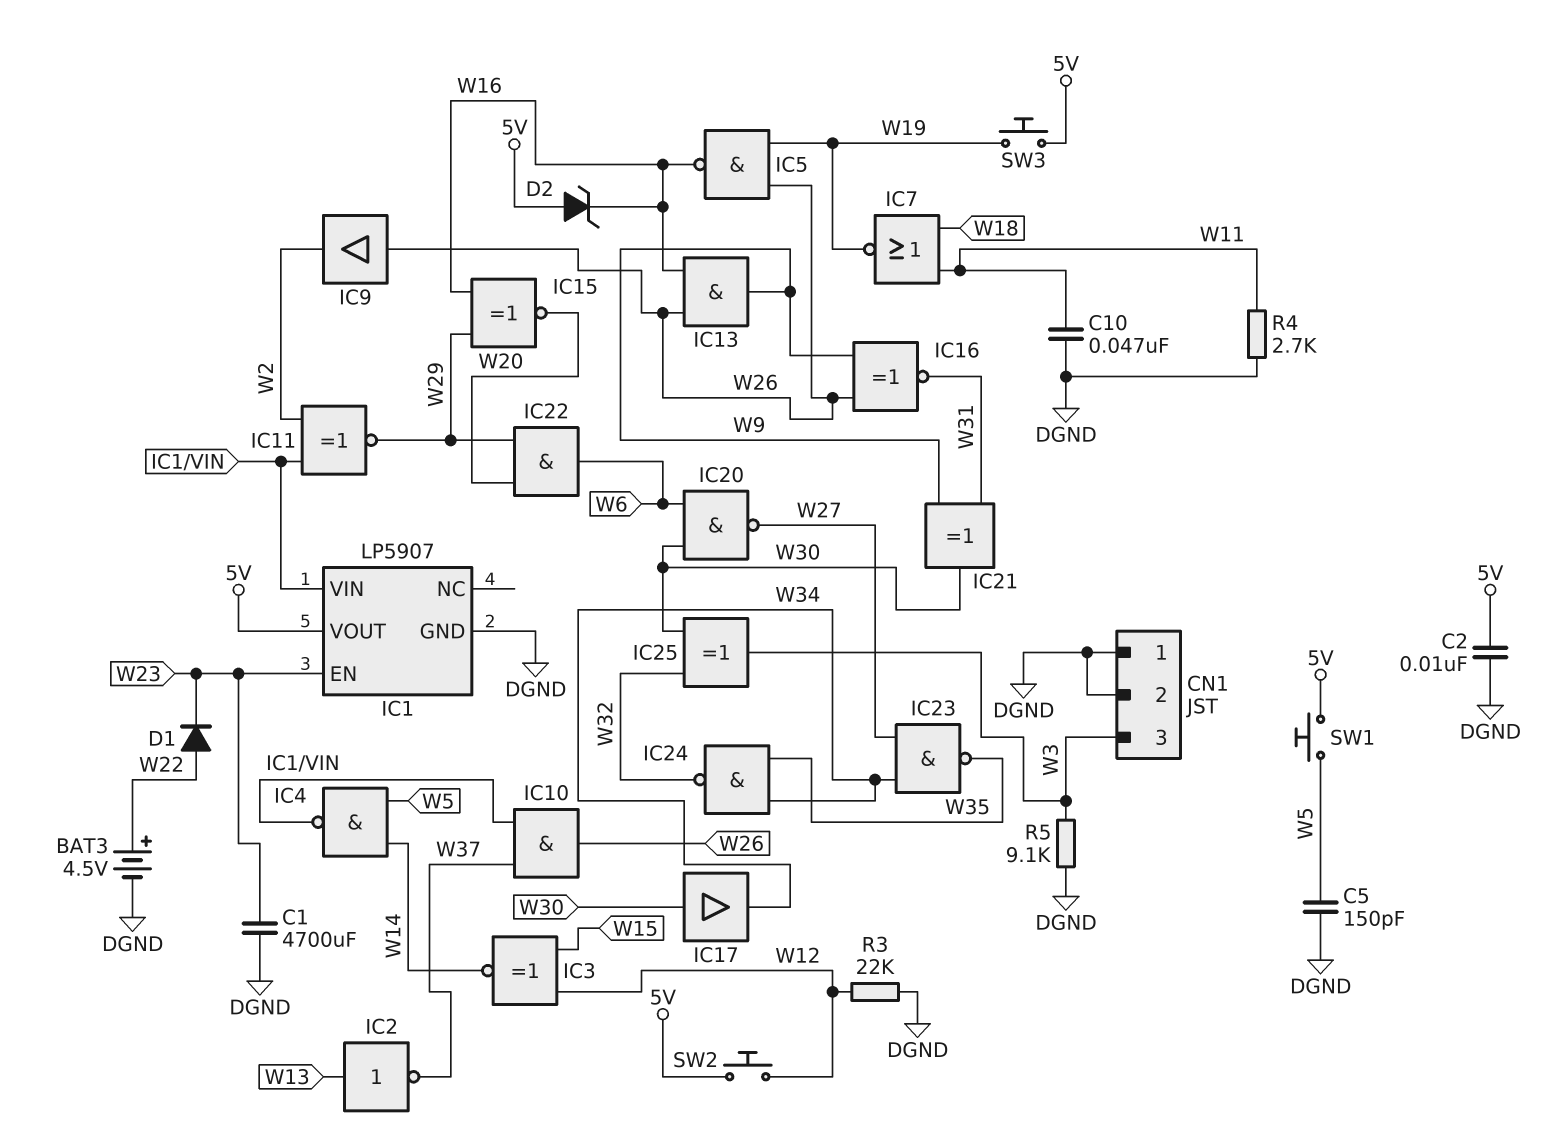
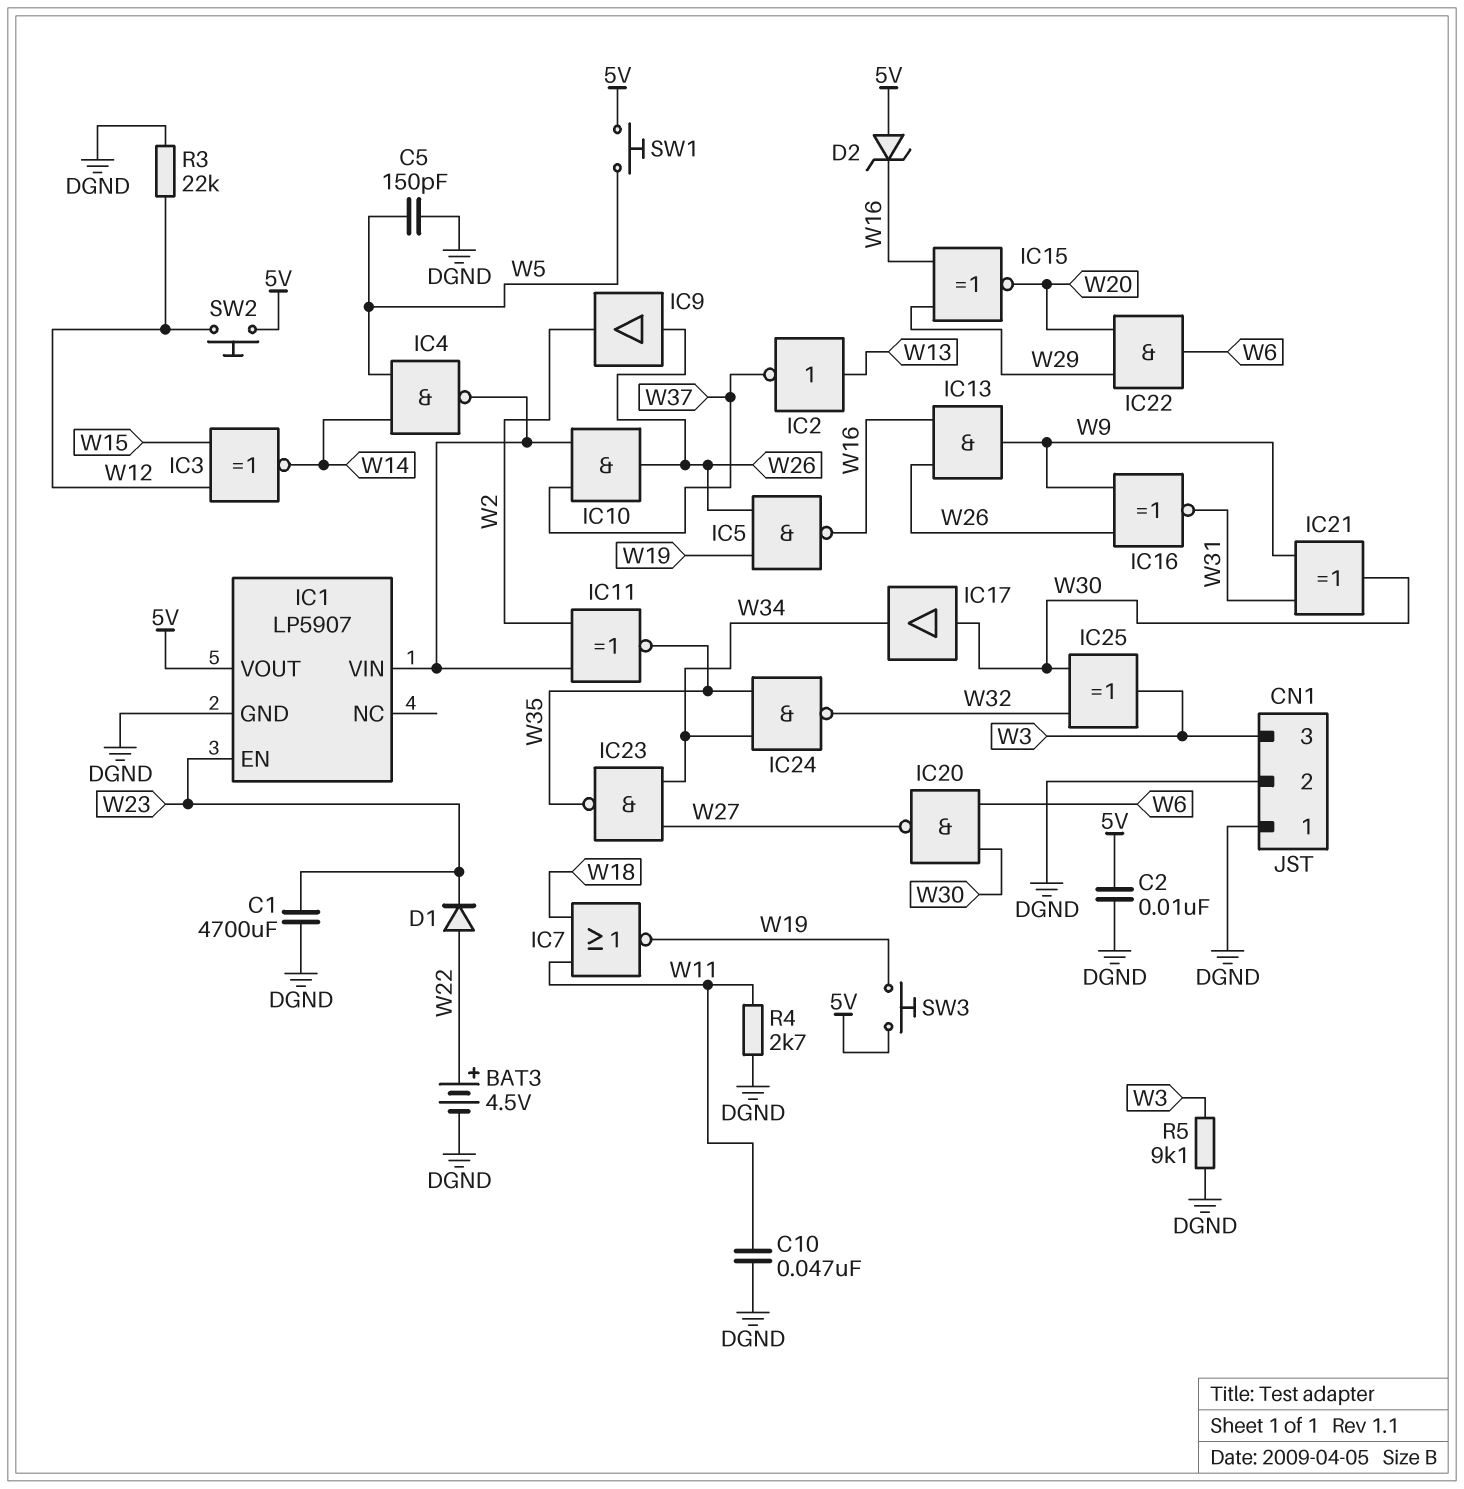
IC11: XNOR (in IC1/VIN, in W2, out W29) -> XNOR (in IC1/VIN, in W2, out W35)

